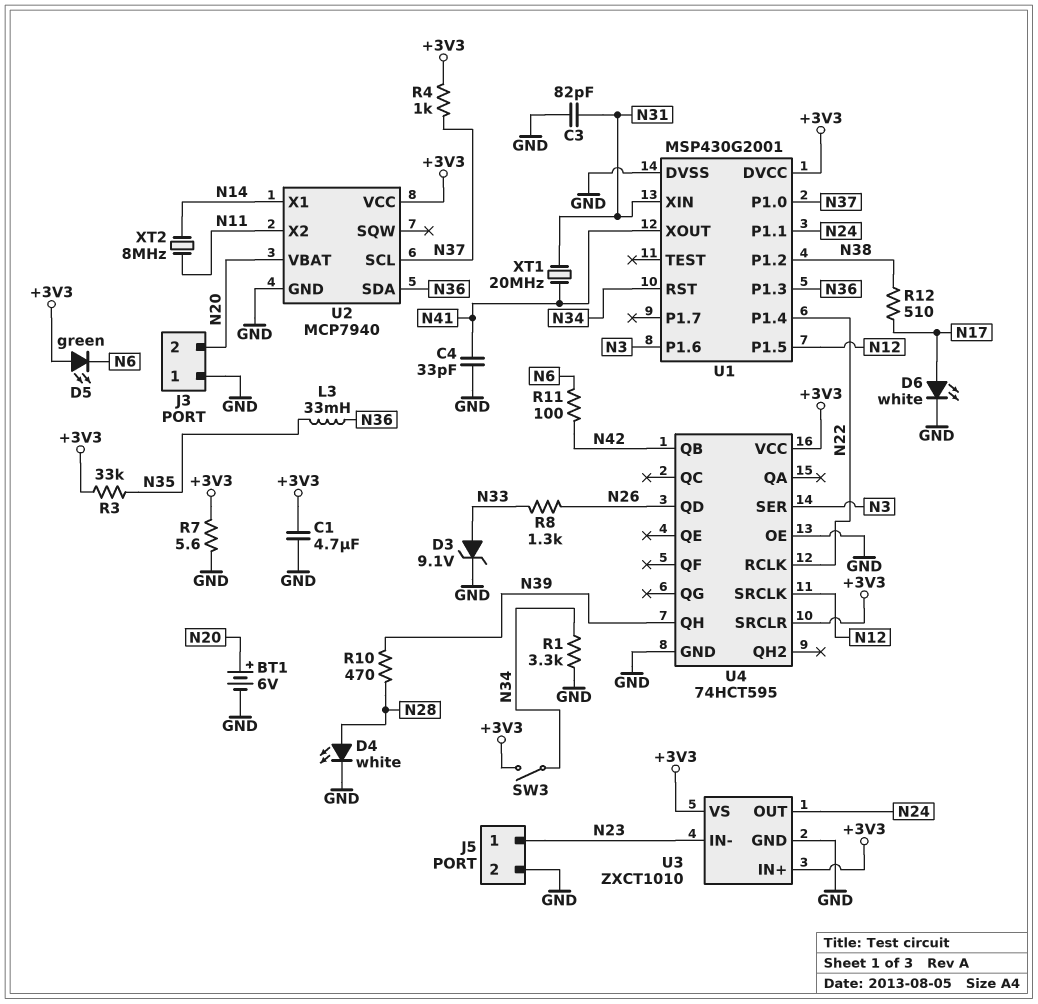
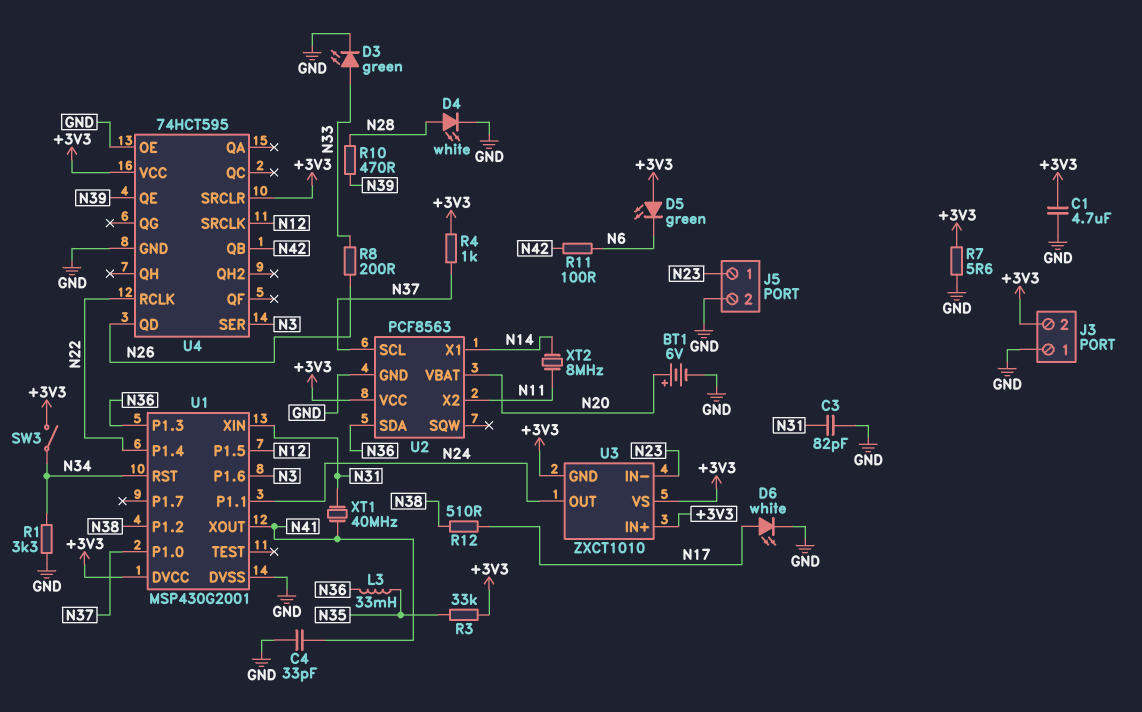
D3: zener 9.1V (A N33, K GND) -> LED green (A N33, K GND)
J3 pin 2: N20 -> +3V3
R8: 1.3k (N26, N33) -> 200 (N26, N33)
U2: MCP7940 -> PCF8563
U3 pin GND: GND -> +3V3
U4 pin QE: none -> N39
U4 pin QH: N39 -> none
XT1: 20MHz (N31, N41) -> 40MHz (N31, N41)

